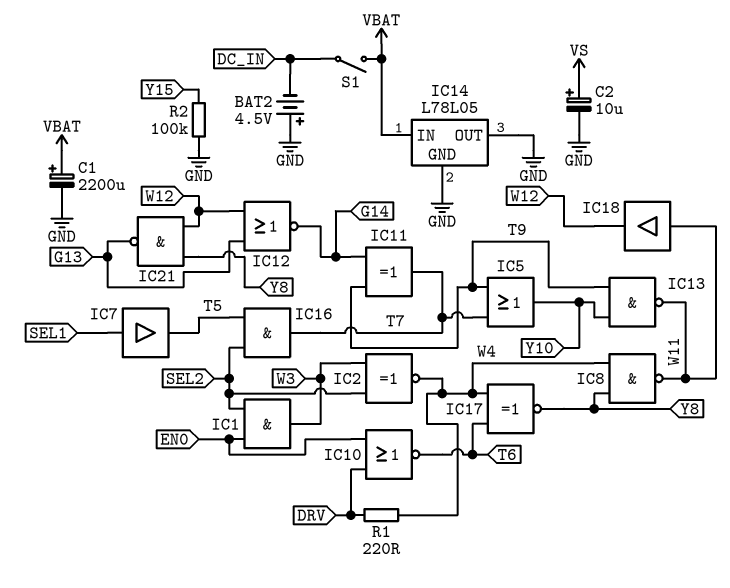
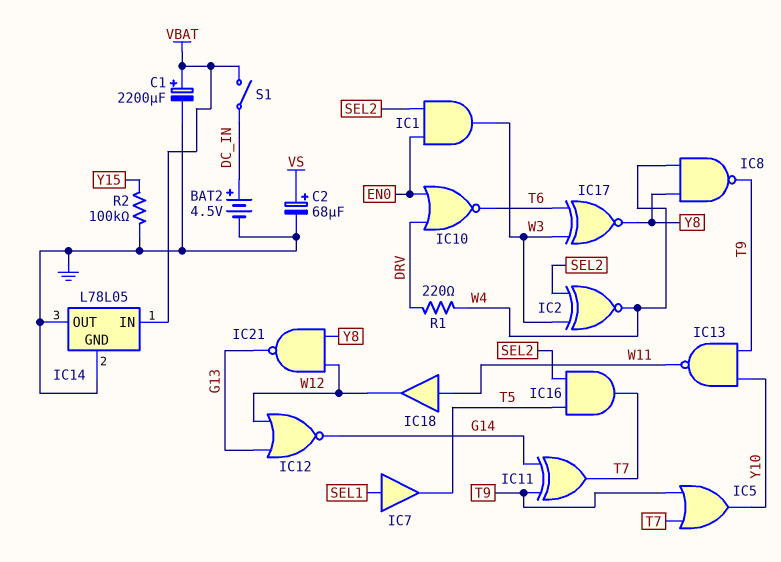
BAT2: 4.5V (plus GND, minus DC_IN) -> 4.5V (plus DC_IN, minus GND)
C2: 10uF (plus VS, minus GND) -> 68uF (plus VS, minus GND)
IC8: NAND (in W4, in Y8, out W11) -> NAND (in W4, in Y8, out T9)
IC17: XNOR (in T6, in W4, out Y8) -> XNOR (in T6, in W3, out Y8)

